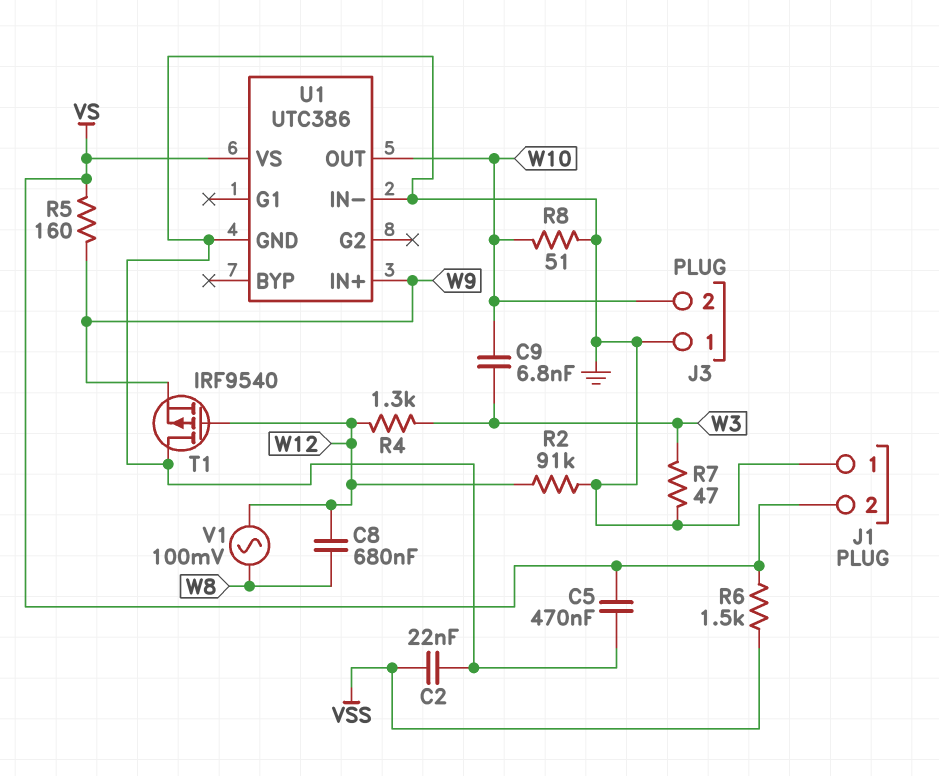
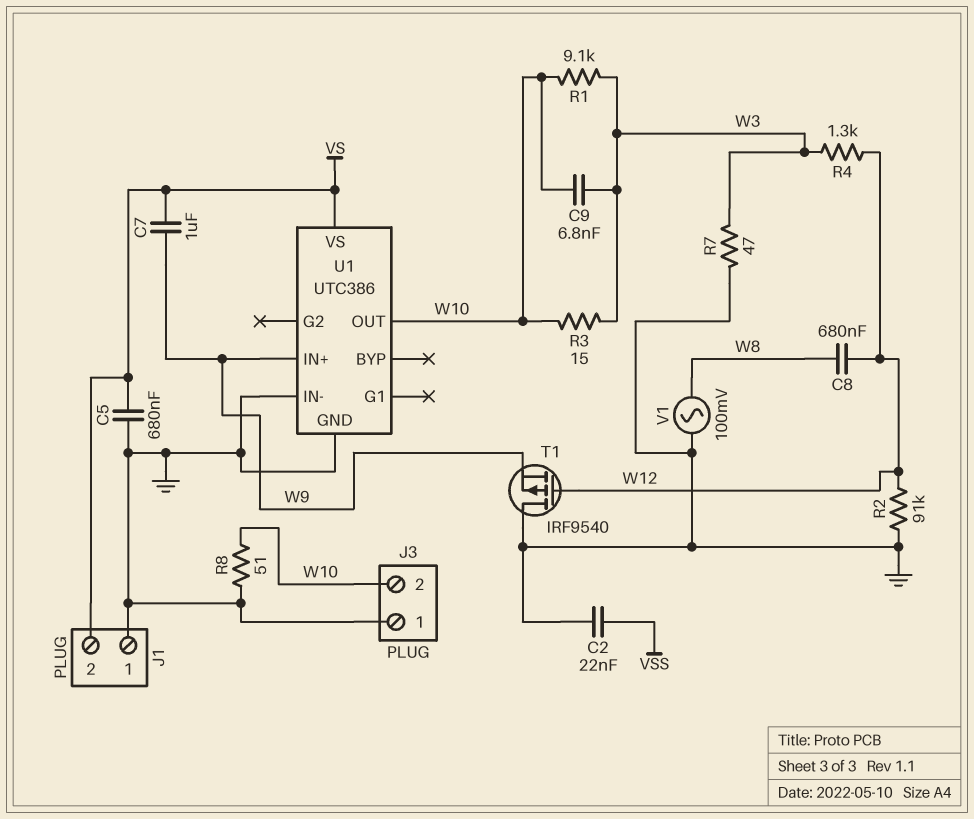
C5: 470nF (GND, VS) -> 680nF (GND, VS)
C7: none -> 1uF (VS, W9)
R1: none -> 9.1k (W3, W10)
R3: none -> 15 (W3, W10)
R5: 160 (VS, W9) -> none
R6: 1.5k (VS, VSS) -> none
V1: AC 100mV (W8, W12) -> AC 100mV (GND, W8)

